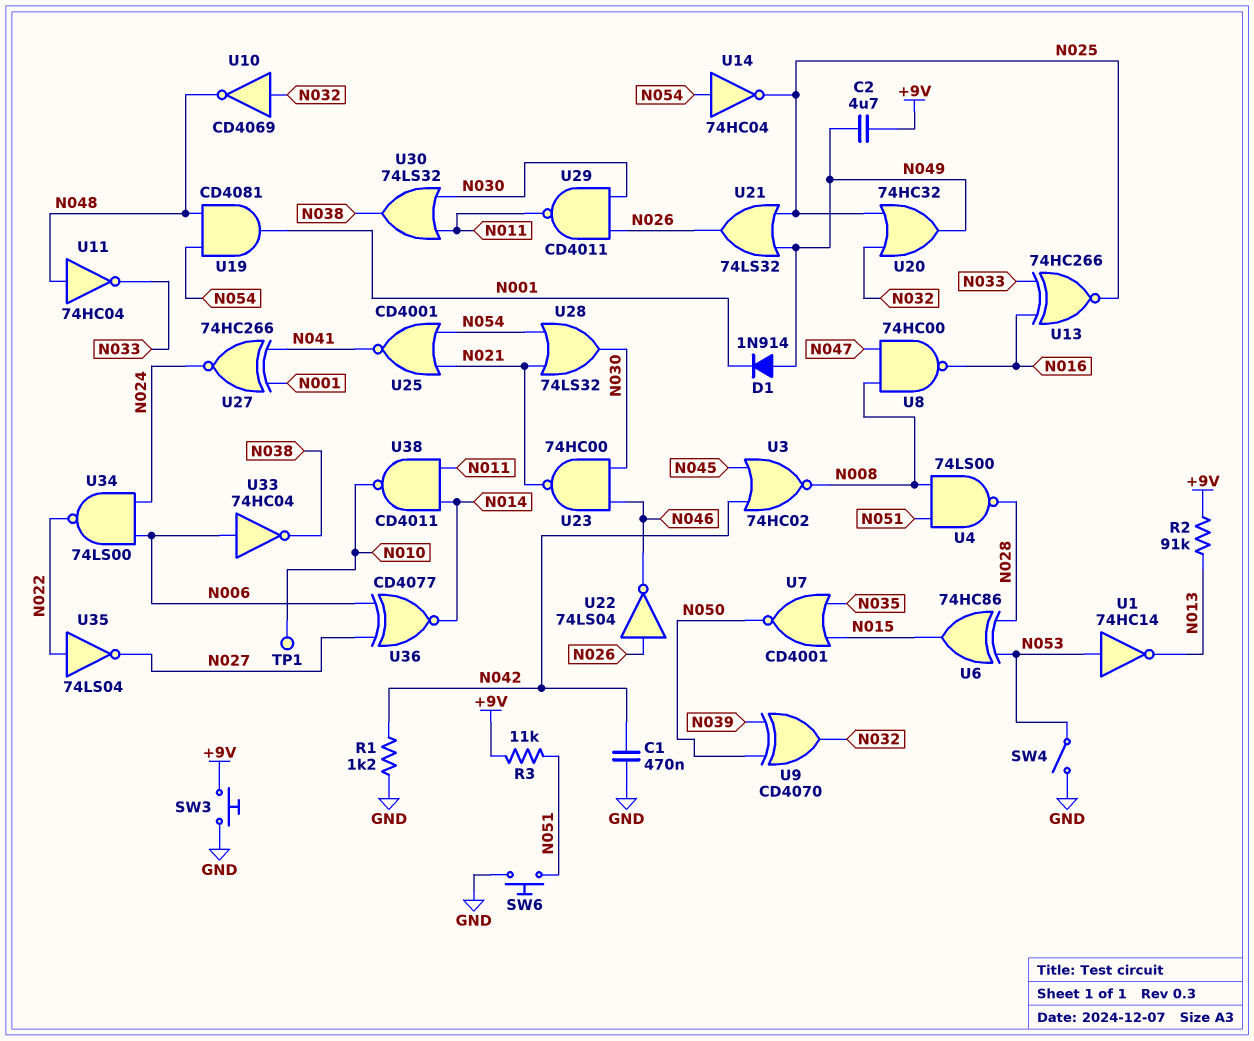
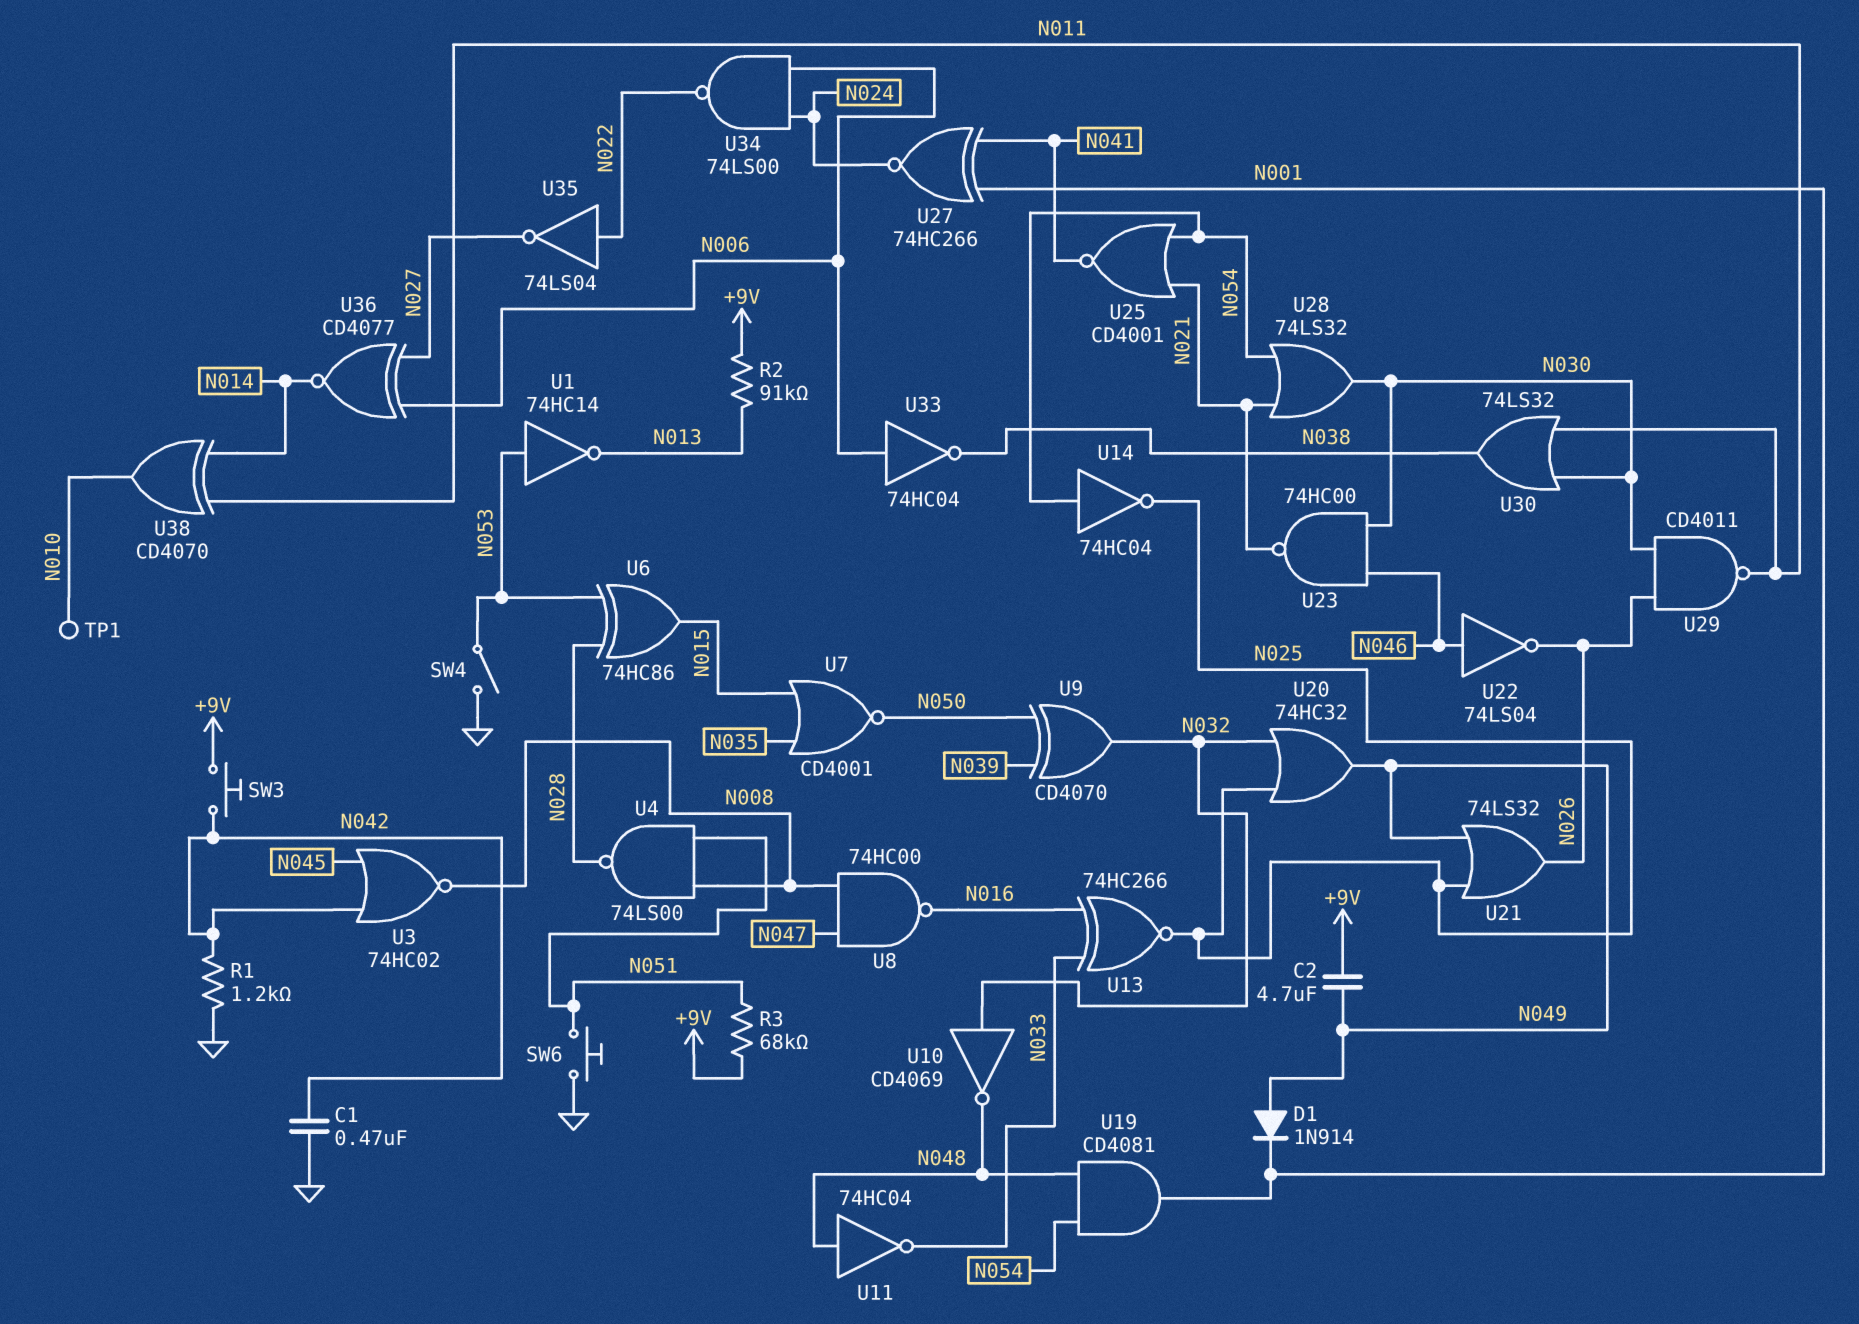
R3: 11k (+9V, N051) -> 68k (+9V, N051)
SW3: button (+9V, GND) -> button (+9V, N042)
U22: NOT 74LS04 (in N026, out N046) -> NOT 74LS04 (in N046, out N026)
U38: NAND CD4011 (in N011, in N014, out N010) -> XOR CD4070 (in N011, in N014, out N010)

